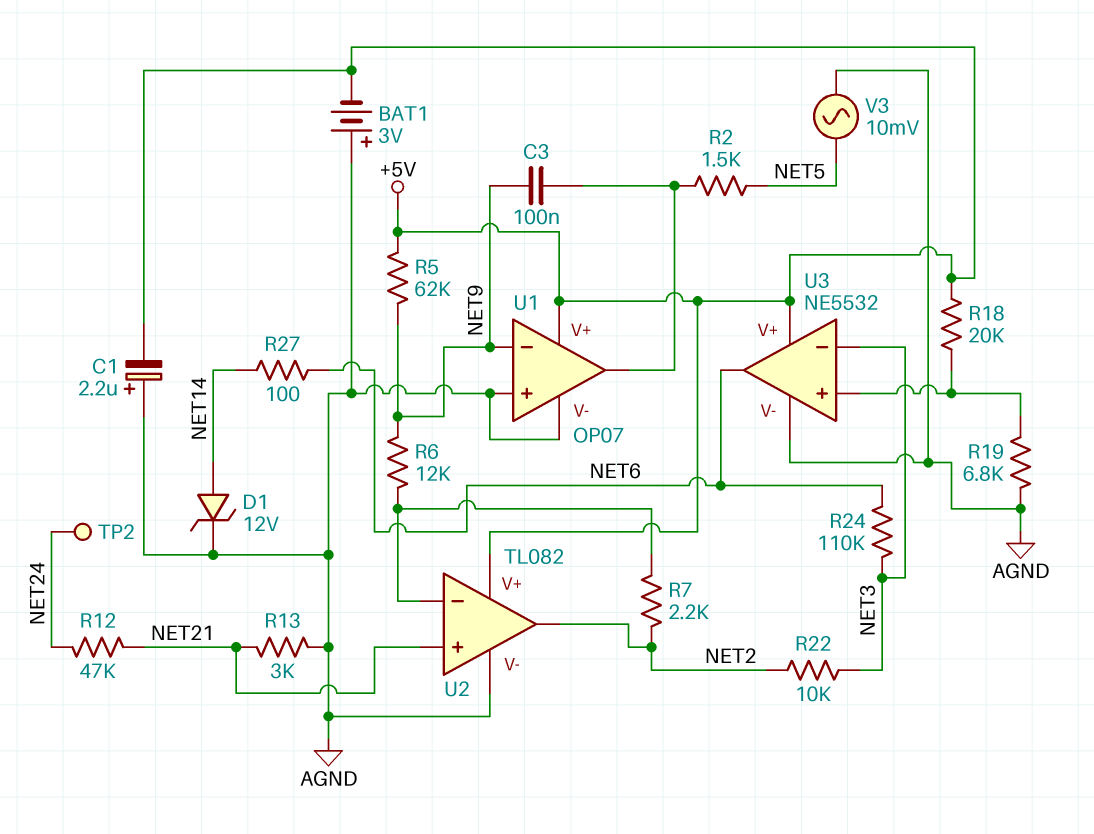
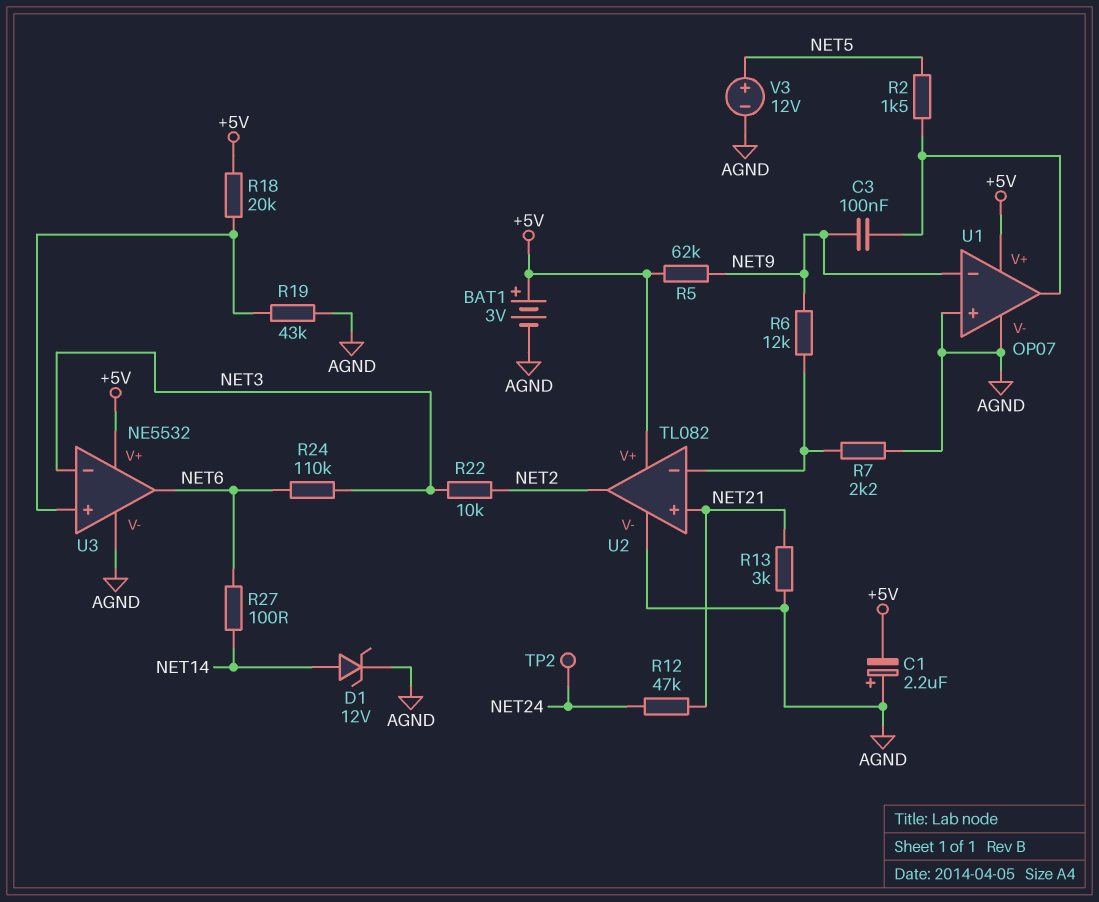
BAT1: 3V (plus AGND, minus +5V) -> 3V (plus +5V, minus AGND)
R7: 2.2k (NET2, U2/in-) -> 2.2k (AGND, U2/in-)
R19: 6.8k (AGND, U3/in+) -> 43k (AGND, U3/in+)
V3: AC 10mV (AGND, NET5) -> 12V (plus NET5, minus AGND)

